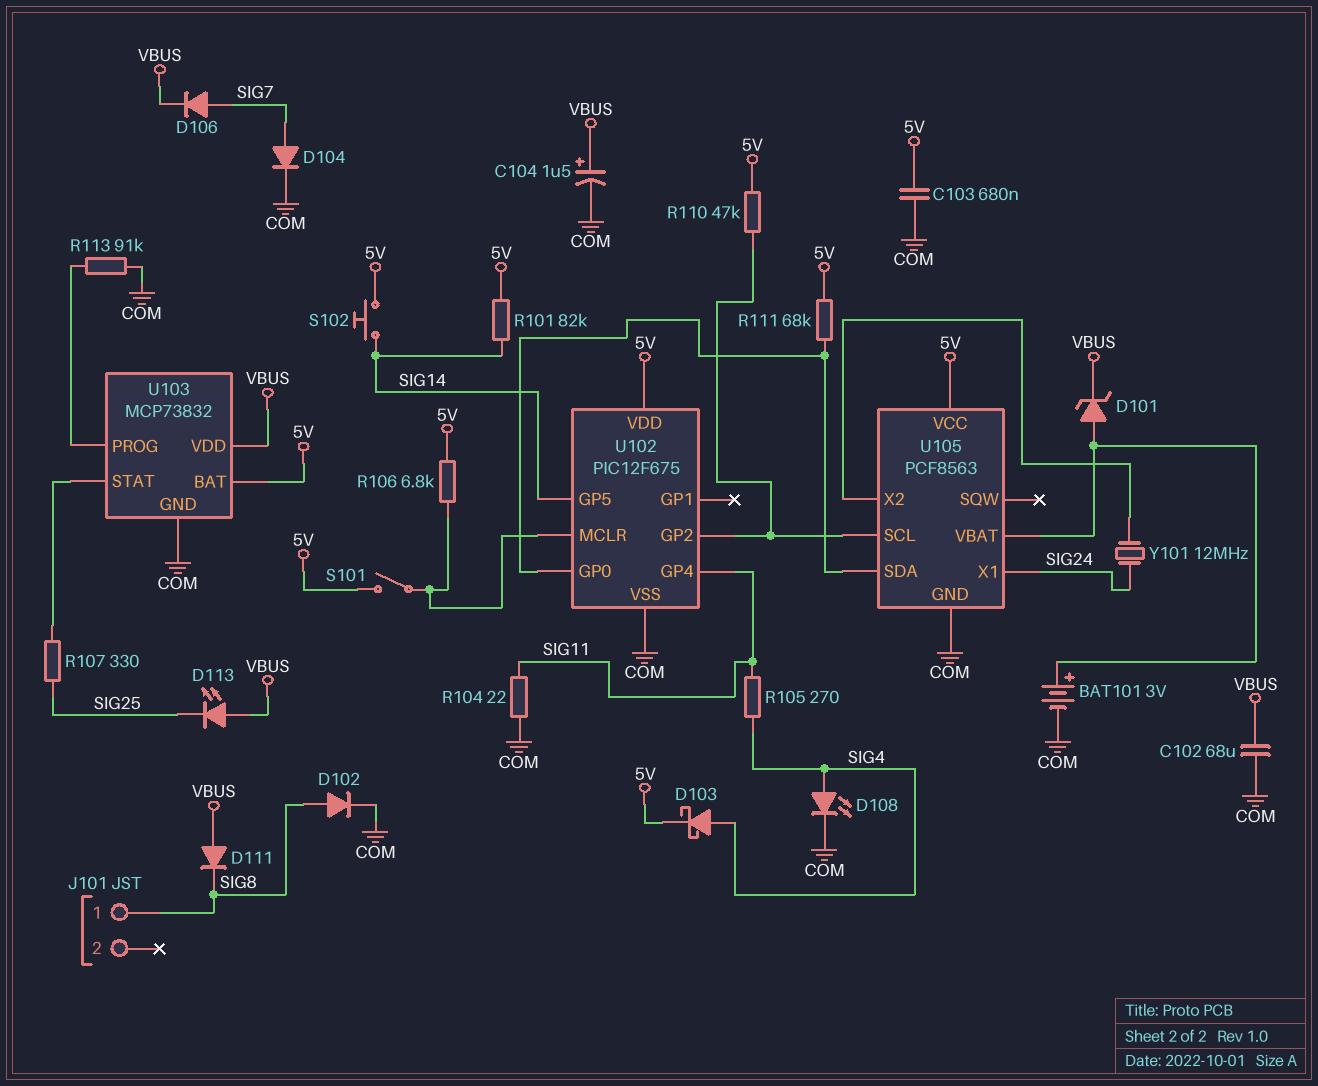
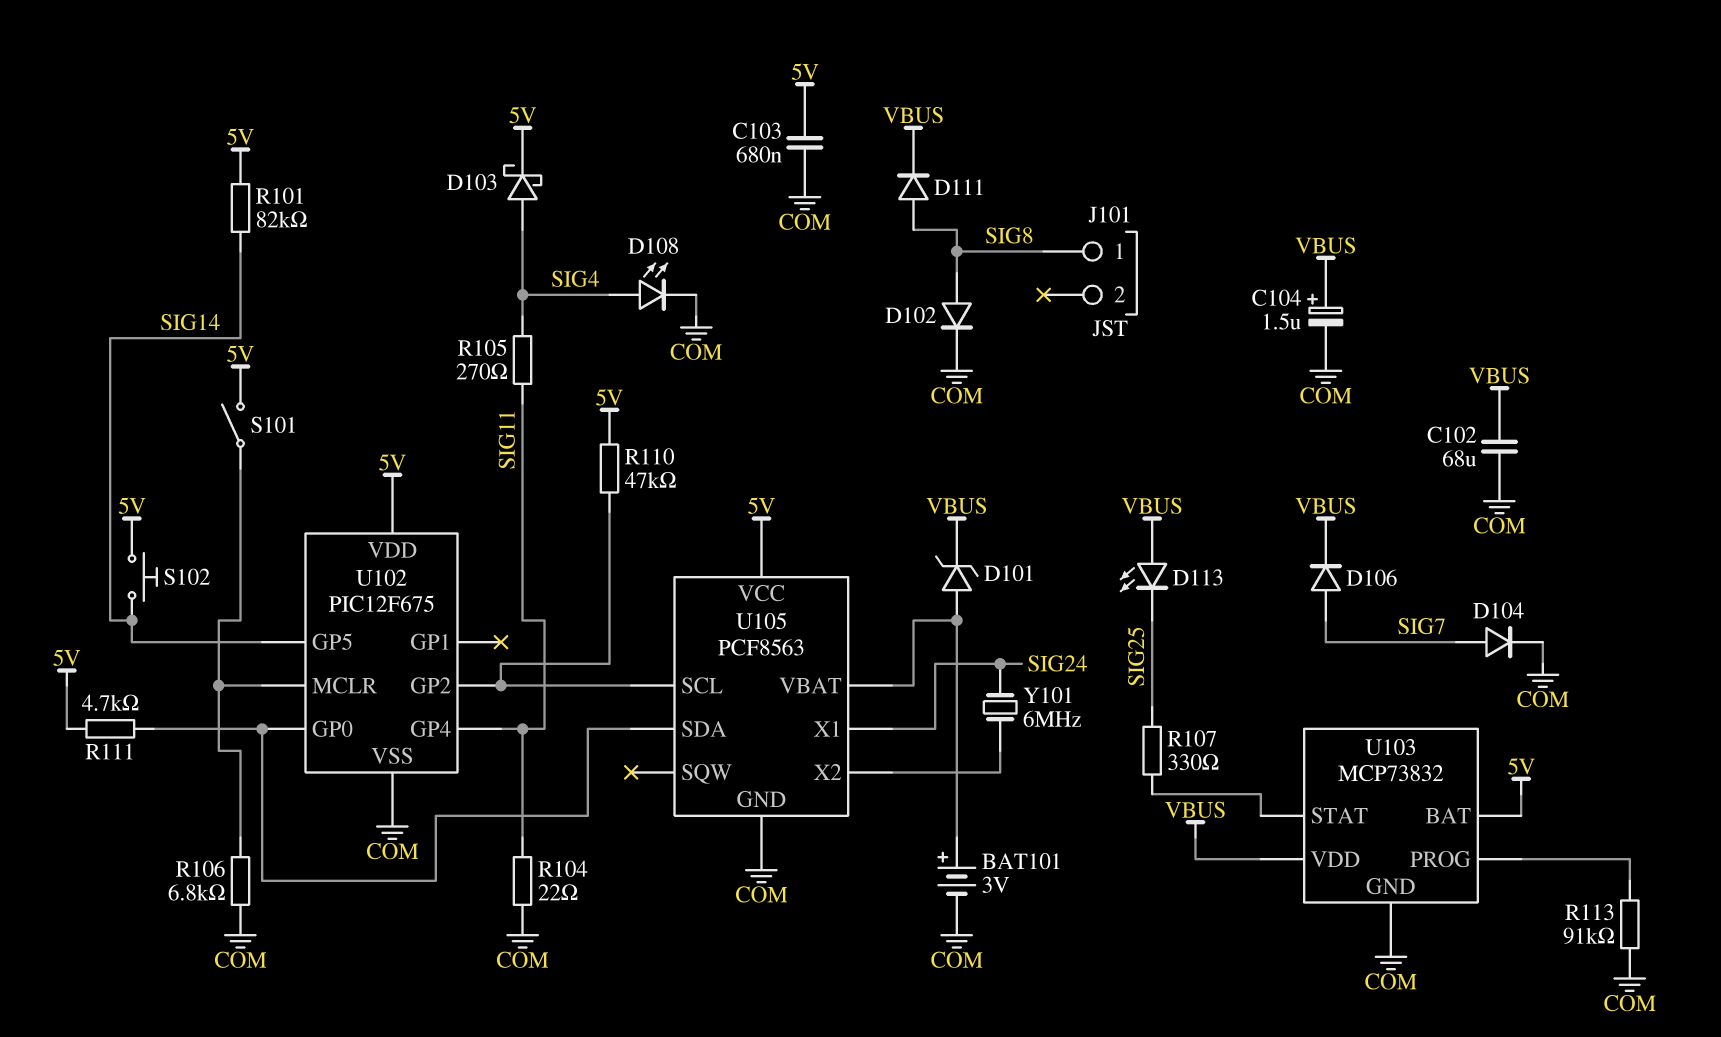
D111: diode (A VBUS, K SIG8) -> diode (A SIG8, K VBUS)
R106: 6.8k (5V, U102/MCLR) -> 6.8k (COM, U102/MCLR)
R111: 68k (5V, U102/GP0) -> 4.7k (5V, U102/GP0)
Y101: 12MHz (SIG24, U105/X2) -> 6MHz (SIG24, U105/X2)

